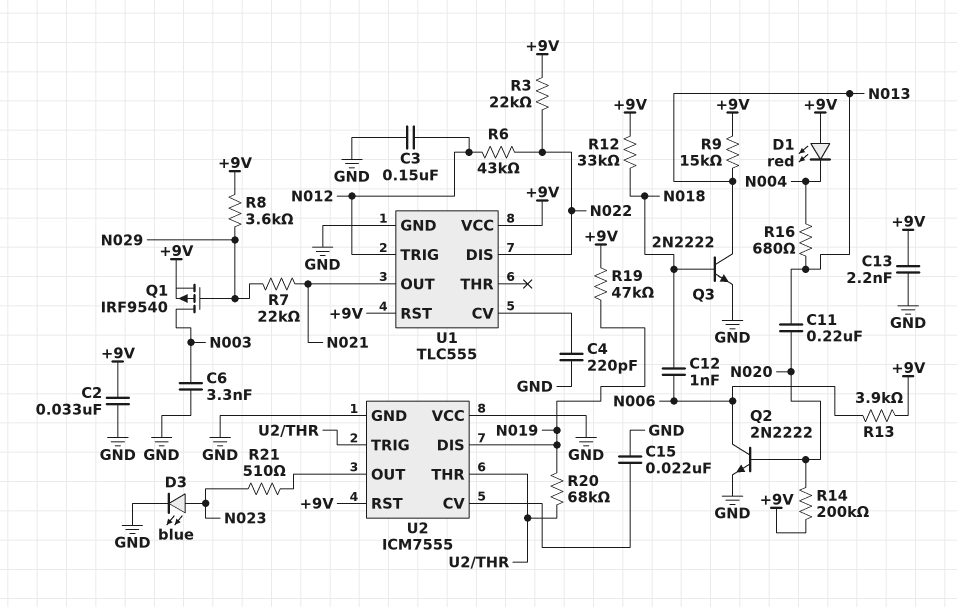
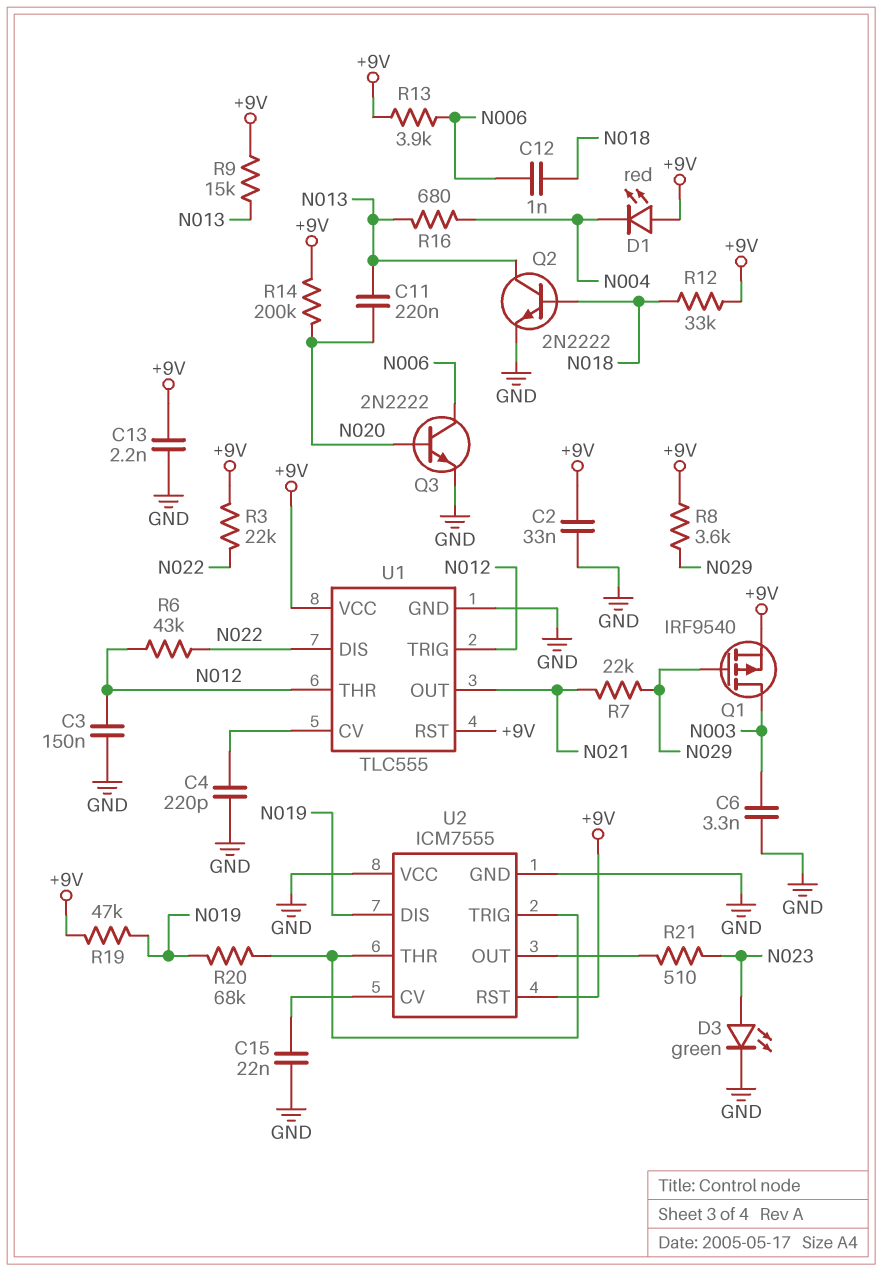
D3: LED blue (A N023, K GND) -> LED green (A N023, K GND)
Q2: NPN 2N2222 (B N020, C N006, E GND) -> NPN 2N2222 (B N018, C N013, E GND)
Q3: NPN 2N2222 (B N018, C N013, E GND) -> NPN 2N2222 (B N020, C N006, E GND)
U1 pin THR: none -> N012

